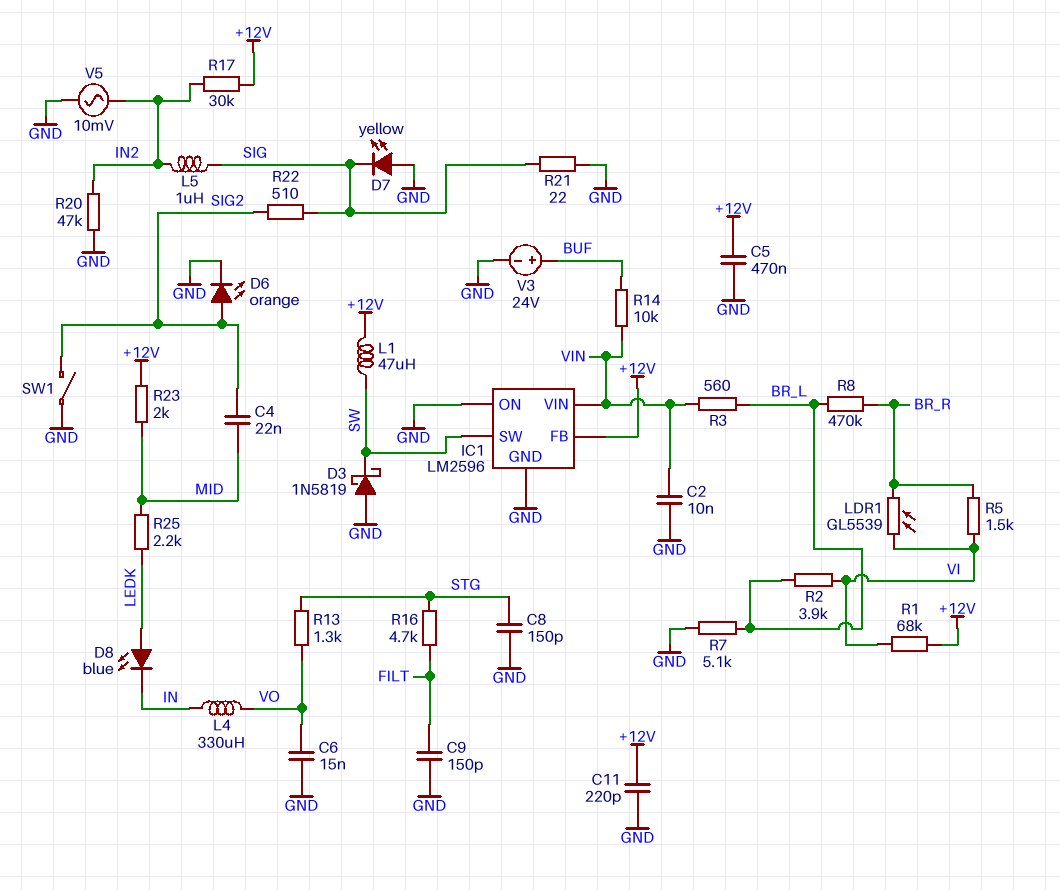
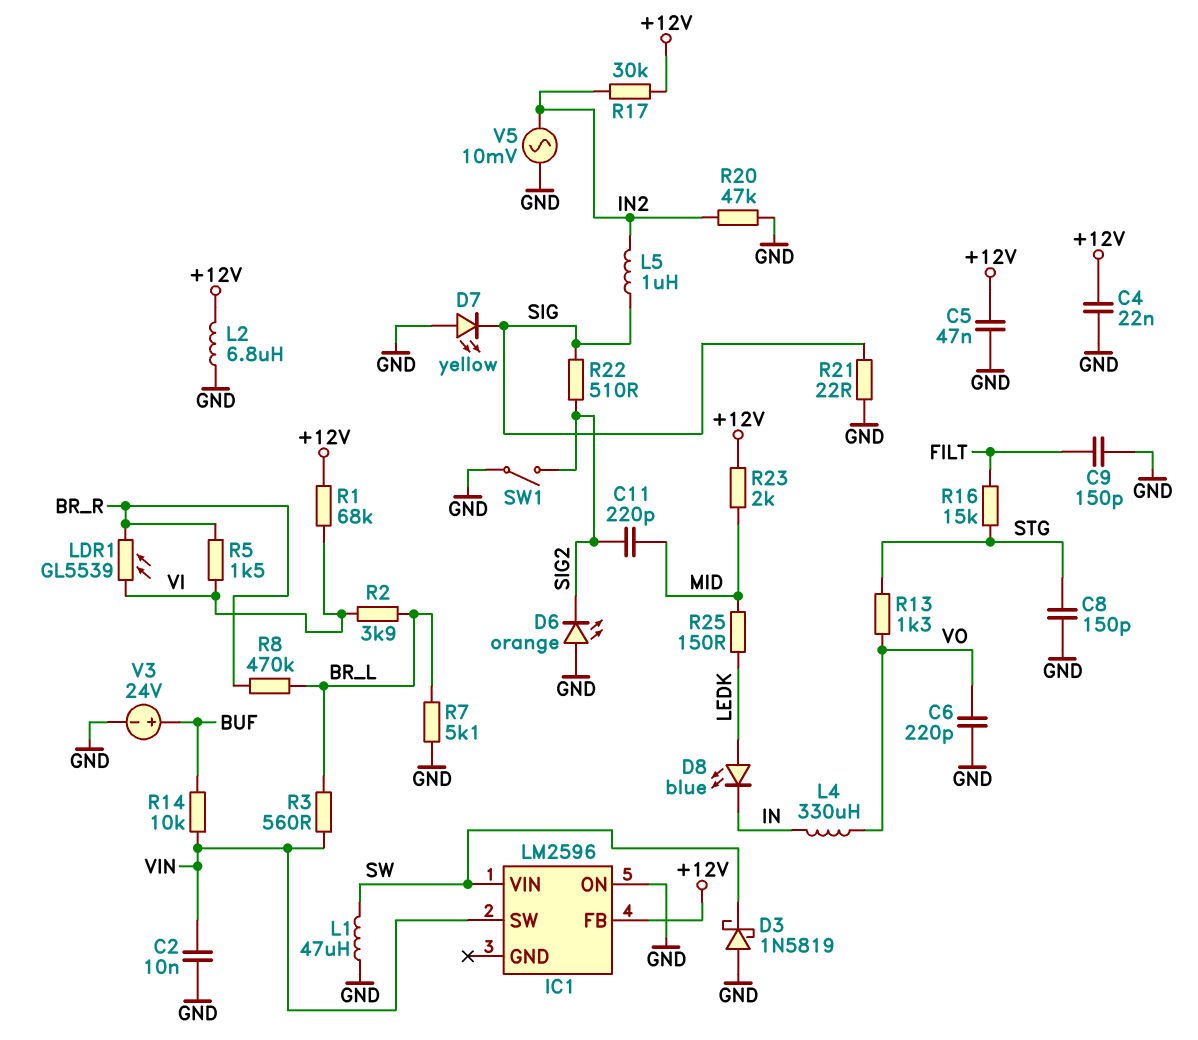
C4: 22nF (MID, SIG2) -> 22nF (+12V, GND)
C5: 470nF (+12V, GND) -> 47nF (+12V, GND)
C6: 15nF (GND, VO) -> 220pF (GND, VO)
C11: 220pF (+12V, GND) -> 220pF (MID, SIG2)
D6: LED orange (A SIG2, K GND) -> LED orange (A GND, K SIG2)
IC1 pin GND: GND -> none
IC1 pin SW: SW -> VIN
IC1 pin VIN: VIN -> SW
L1: 47uH (+12V, SW) -> 47uH (GND, SW)
L2: none -> 6.8uH (+12V, GND)
R16: 4.7k (FILT, STG) -> 15k (FILT, STG)
R25: 2.2k (LEDK, MID) -> 150 (LEDK, MID)

